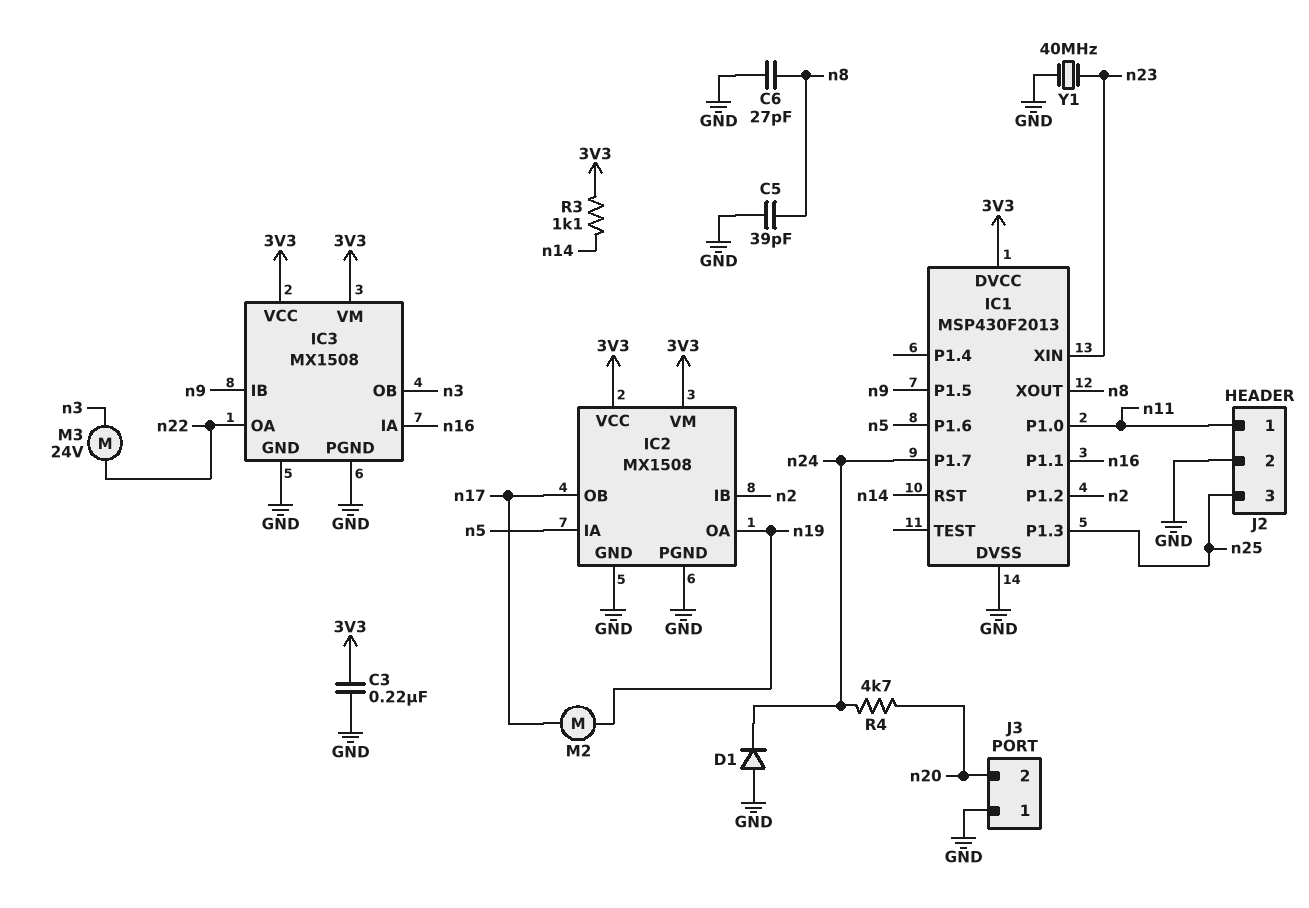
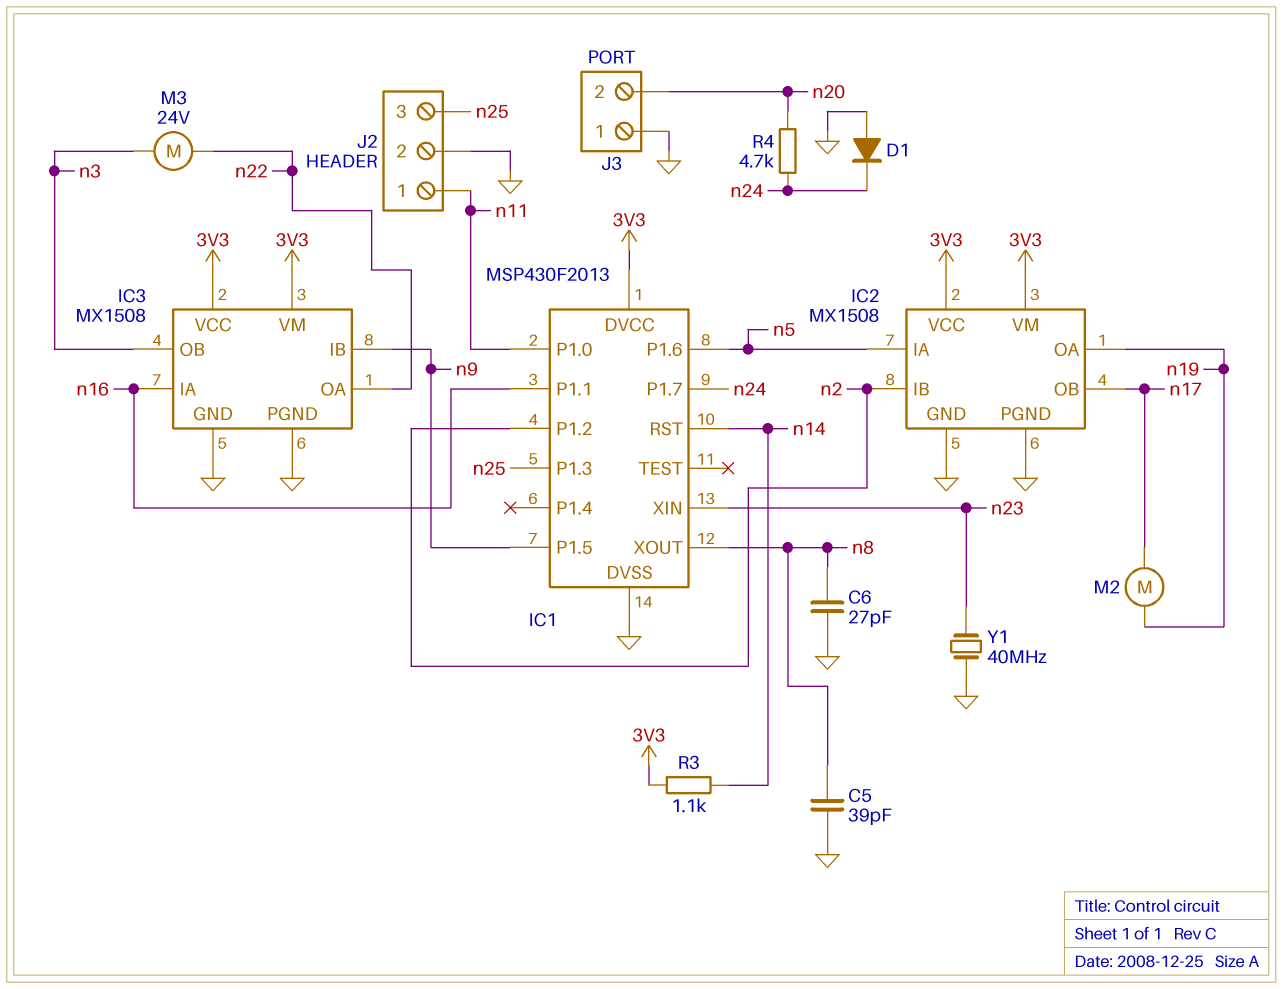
C3: 220nF (3V3, GND) -> none

